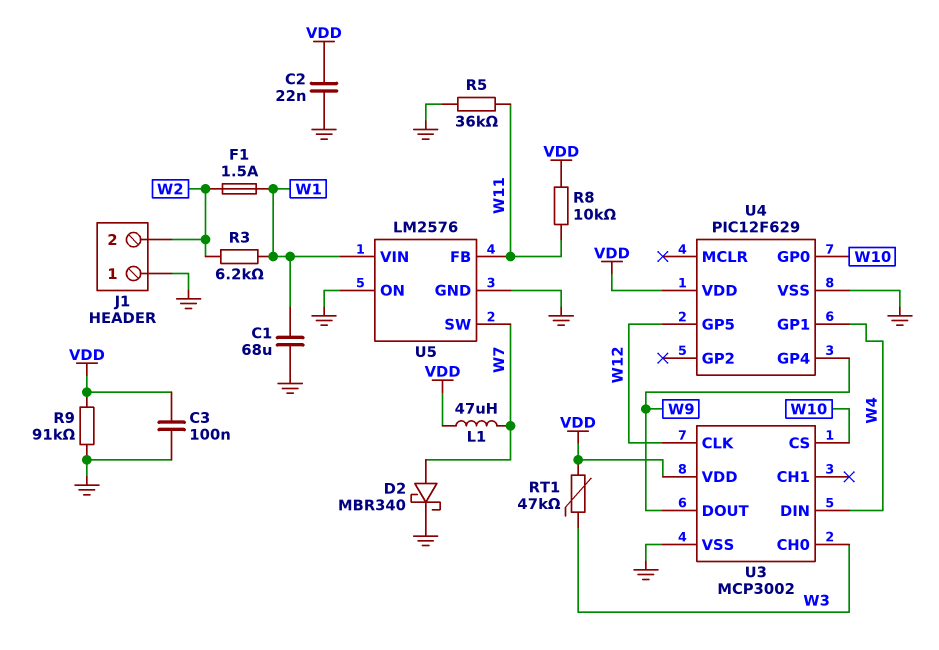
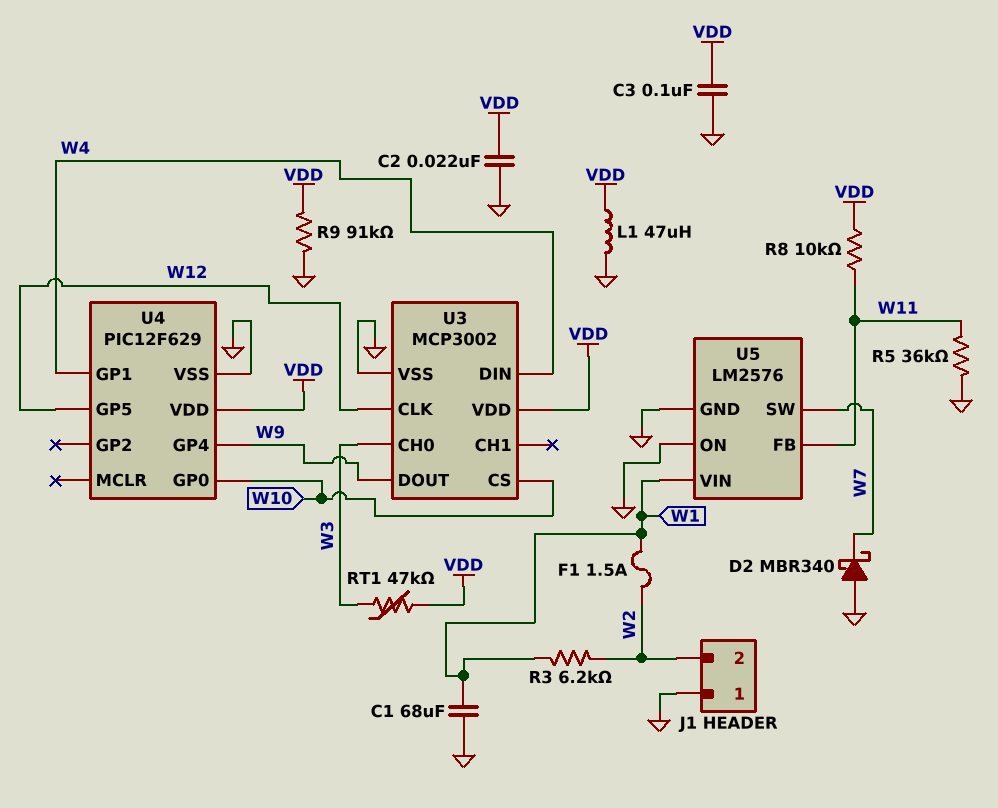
D2: schottky MBR340 (A W7, K GND) -> schottky MBR340 (A GND, K W7)
L1: 47uH (VDD, W7) -> 47uH (GND, VDD)

